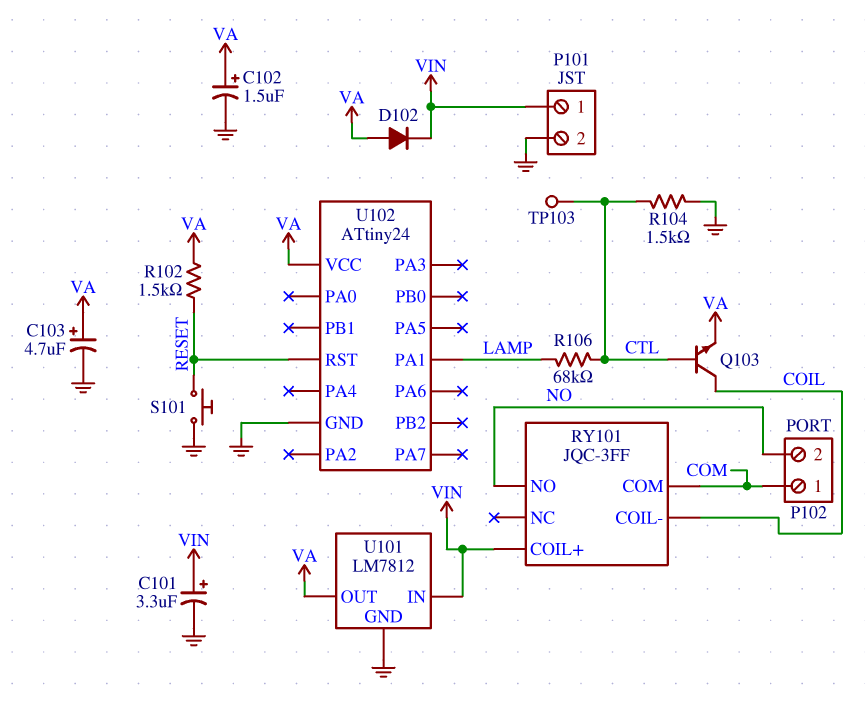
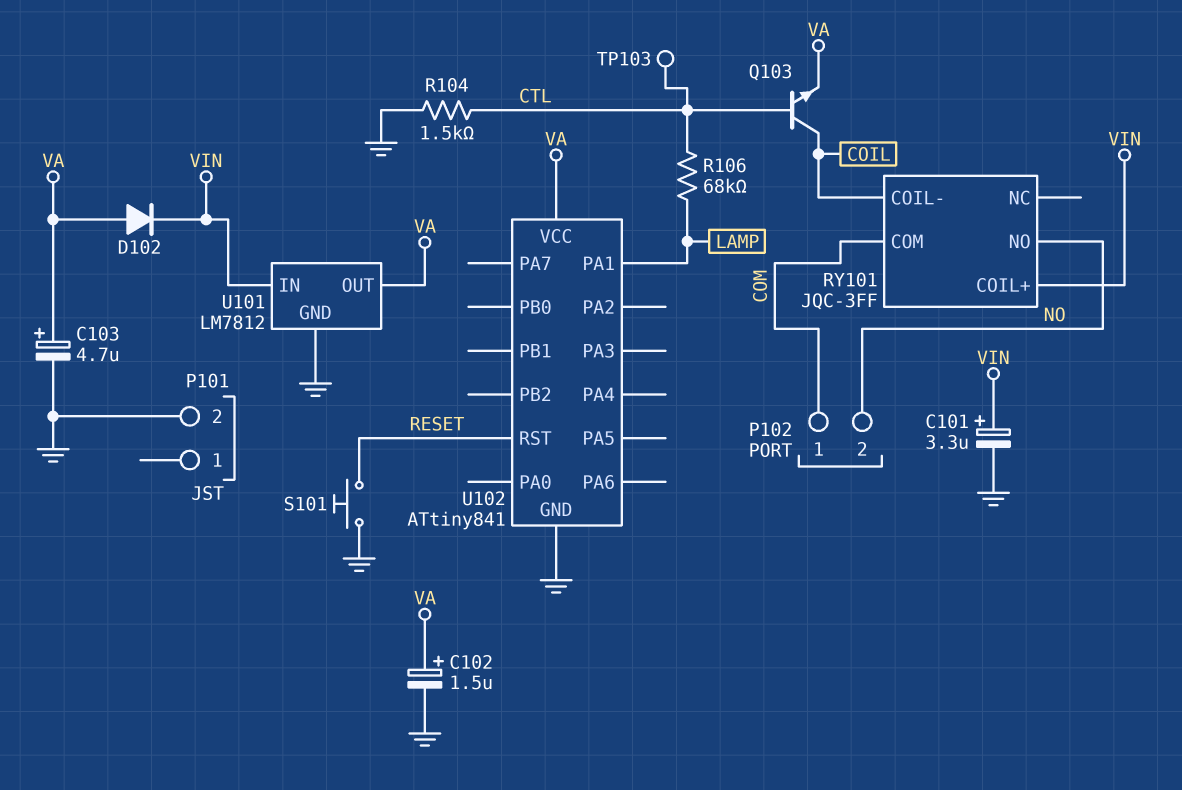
P101 pin 1: VIN -> none
R102: 1.5k (RESET, VA) -> none
U102: ATtiny24 -> ATtiny841

